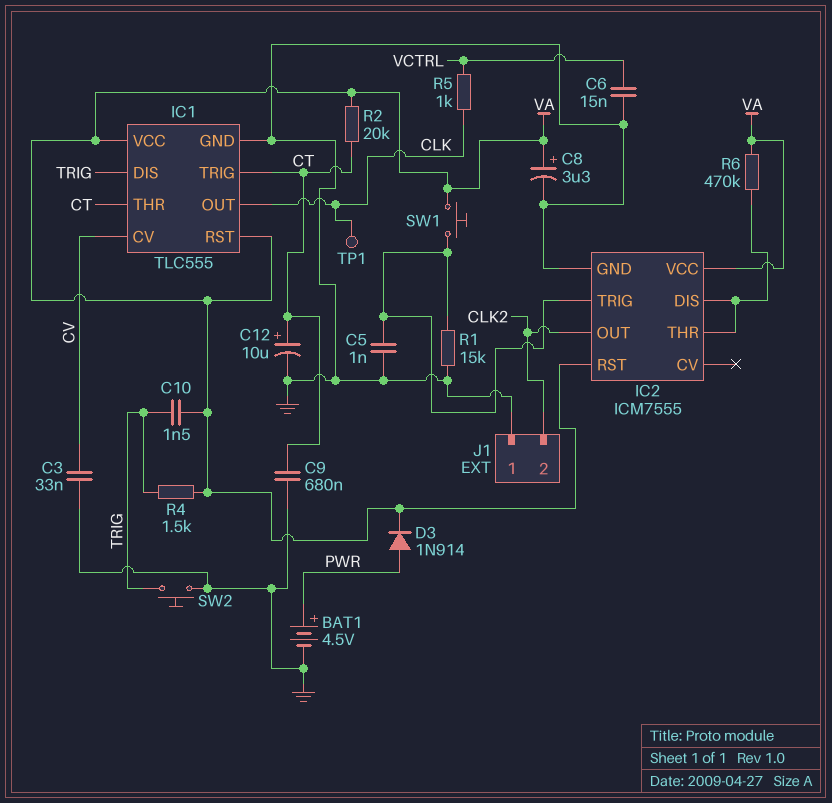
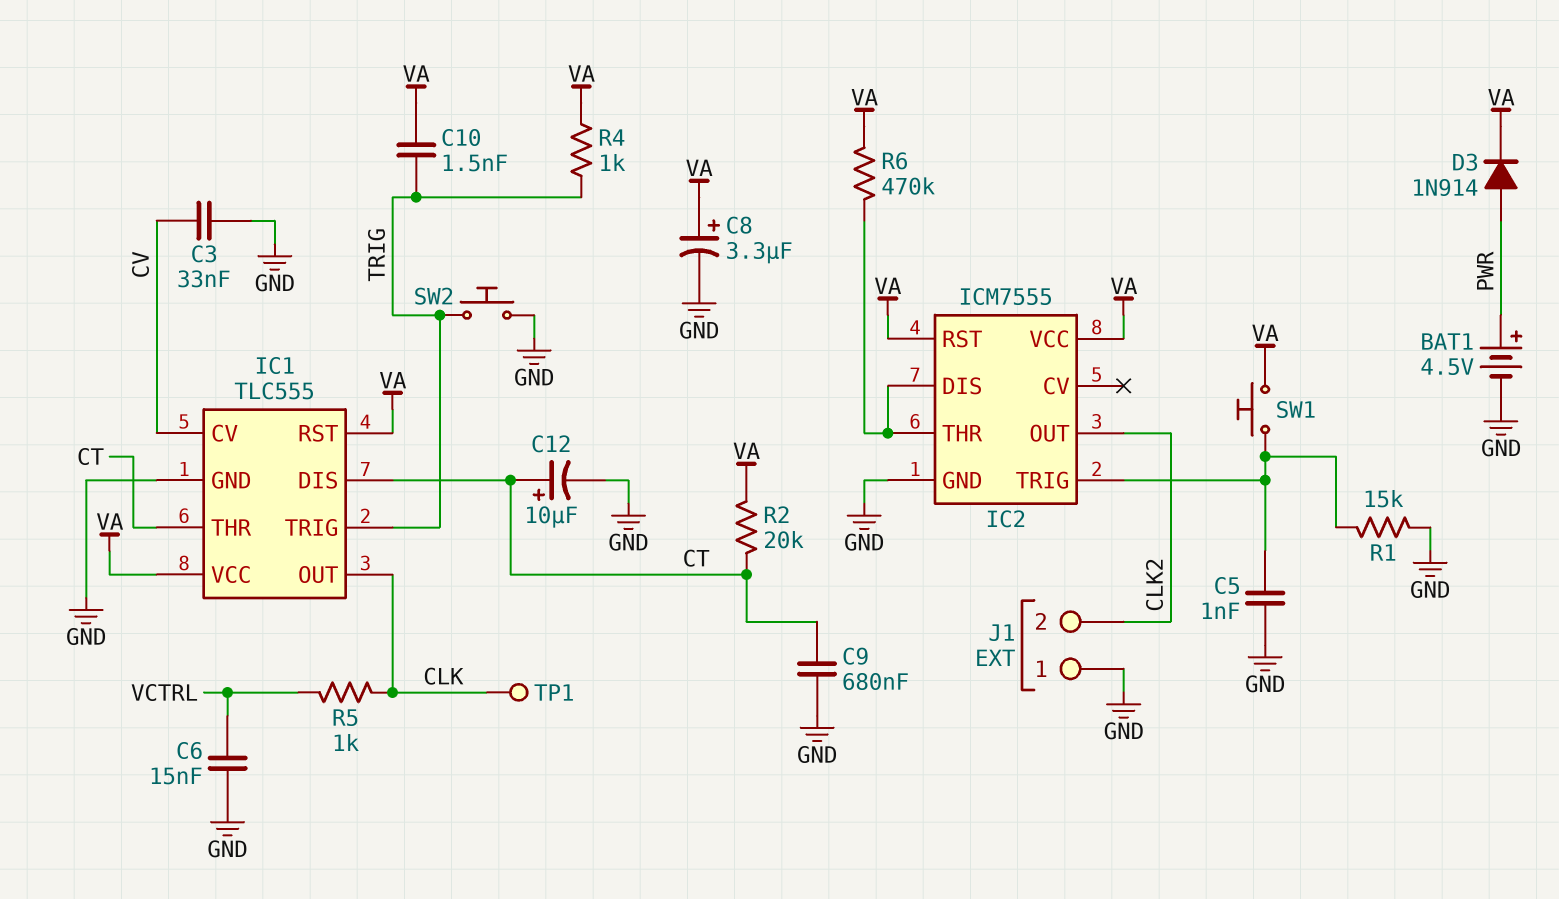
IC1 pin DIS: TRIG -> CT
IC1 pin TRIG: CT -> TRIG
R4: 1.5k (TRIG, VA) -> 1k (TRIG, VA)

